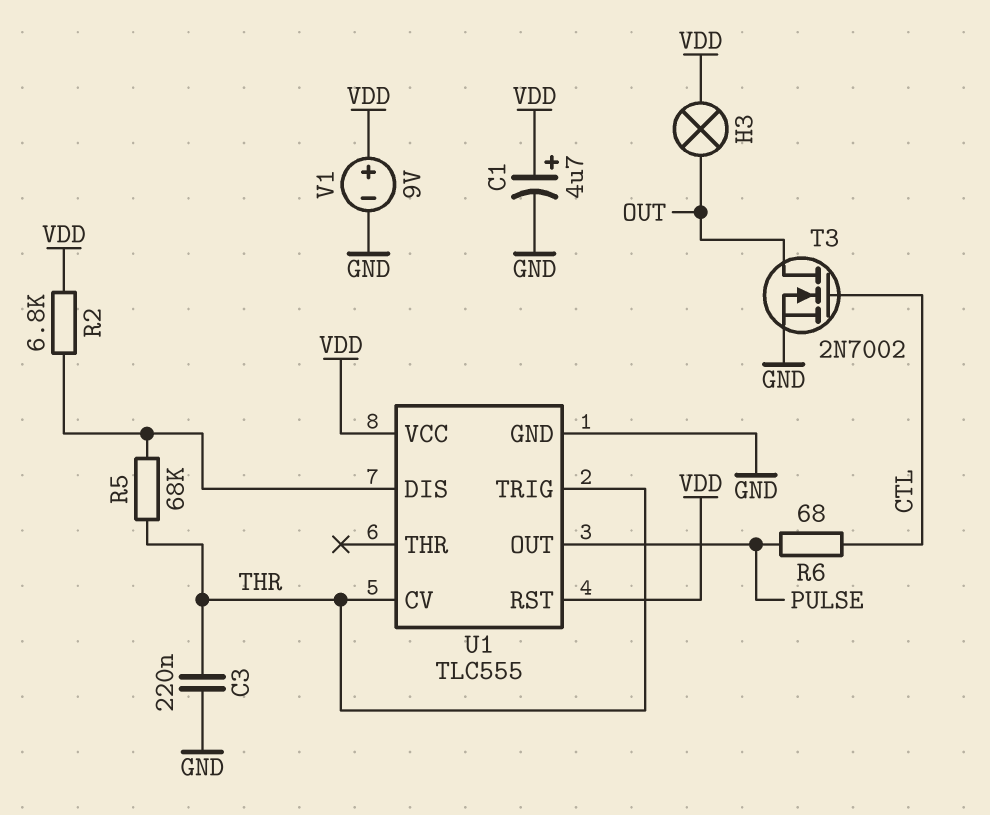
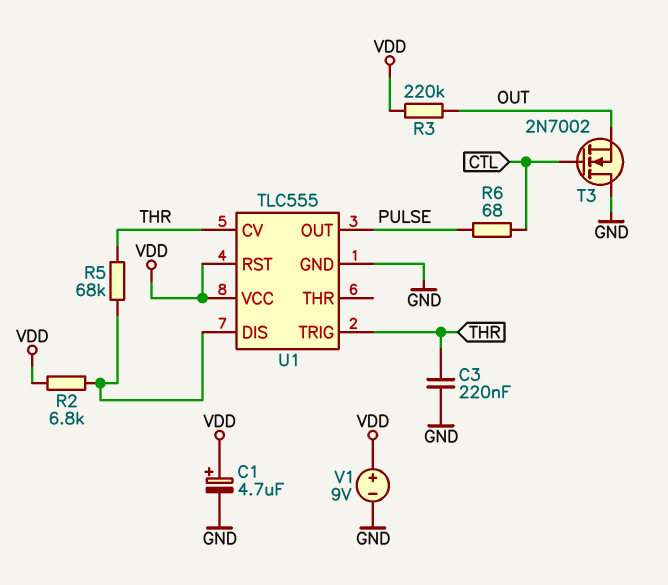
H3: lamp (OUT, VDD) -> none
R3: none -> 220k (OUT, VDD)
T3: NMOS 2N7002 (G CTL, D OUT, S GND) -> NMOS 2N7002 (G CTL, D GND, S OUT)

